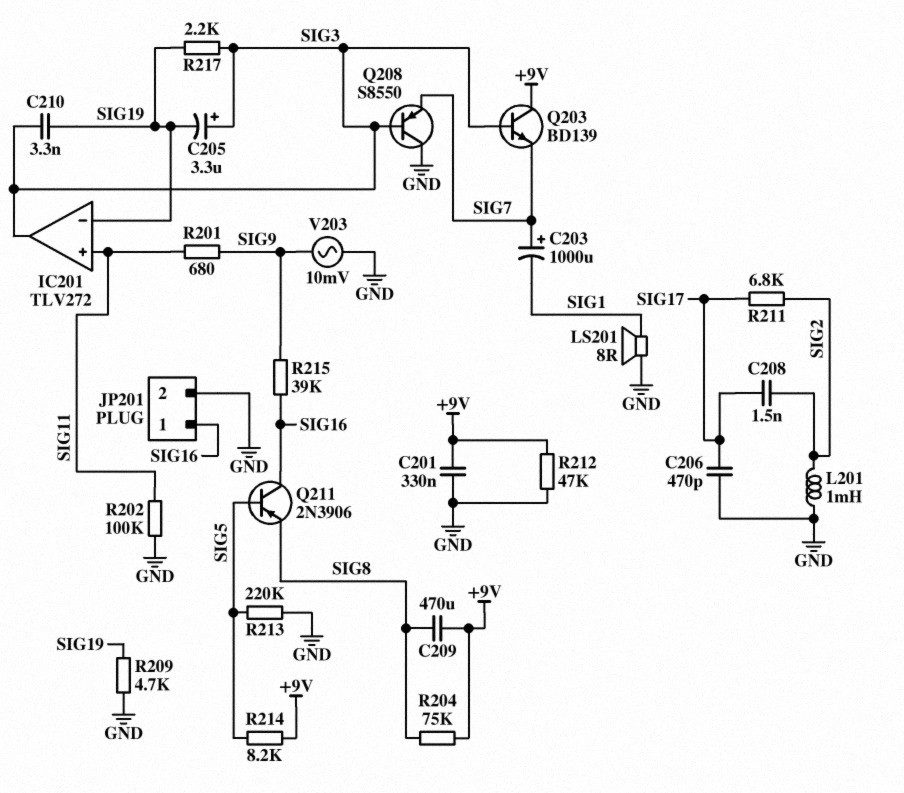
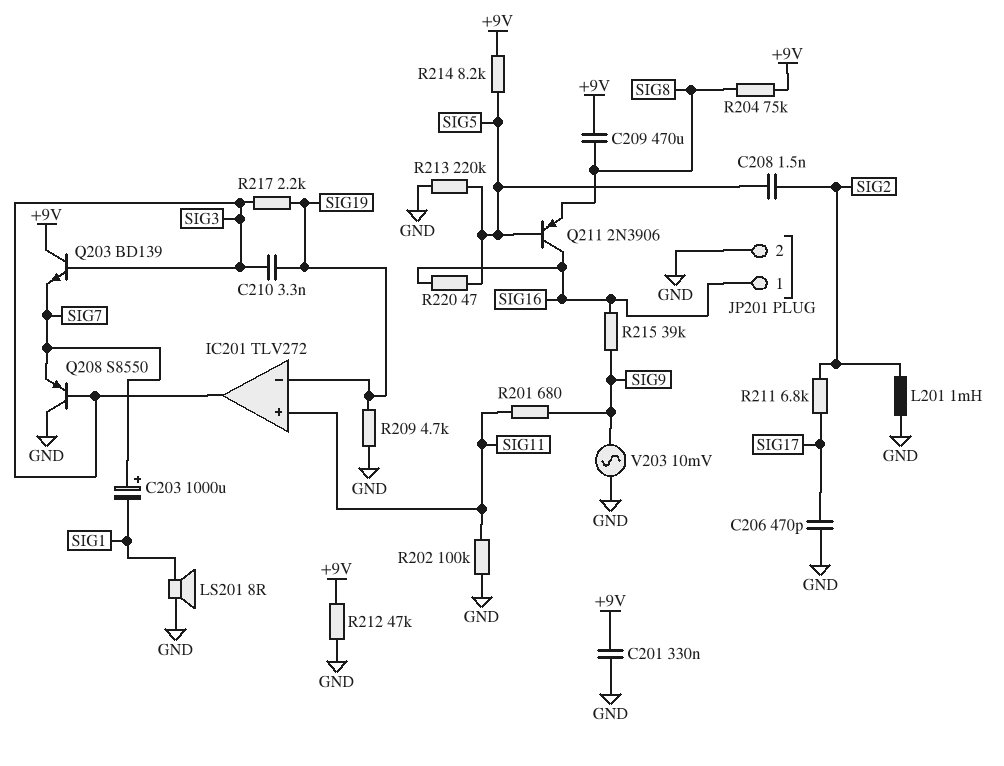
C205: 3.3uF (plus SIG3, minus SIG19) -> none
C208: 1.5nF (SIG2, SIG17) -> 1.5nF (SIG2, SIG5)
R220: none -> 47 (SIG5, SIG16)

